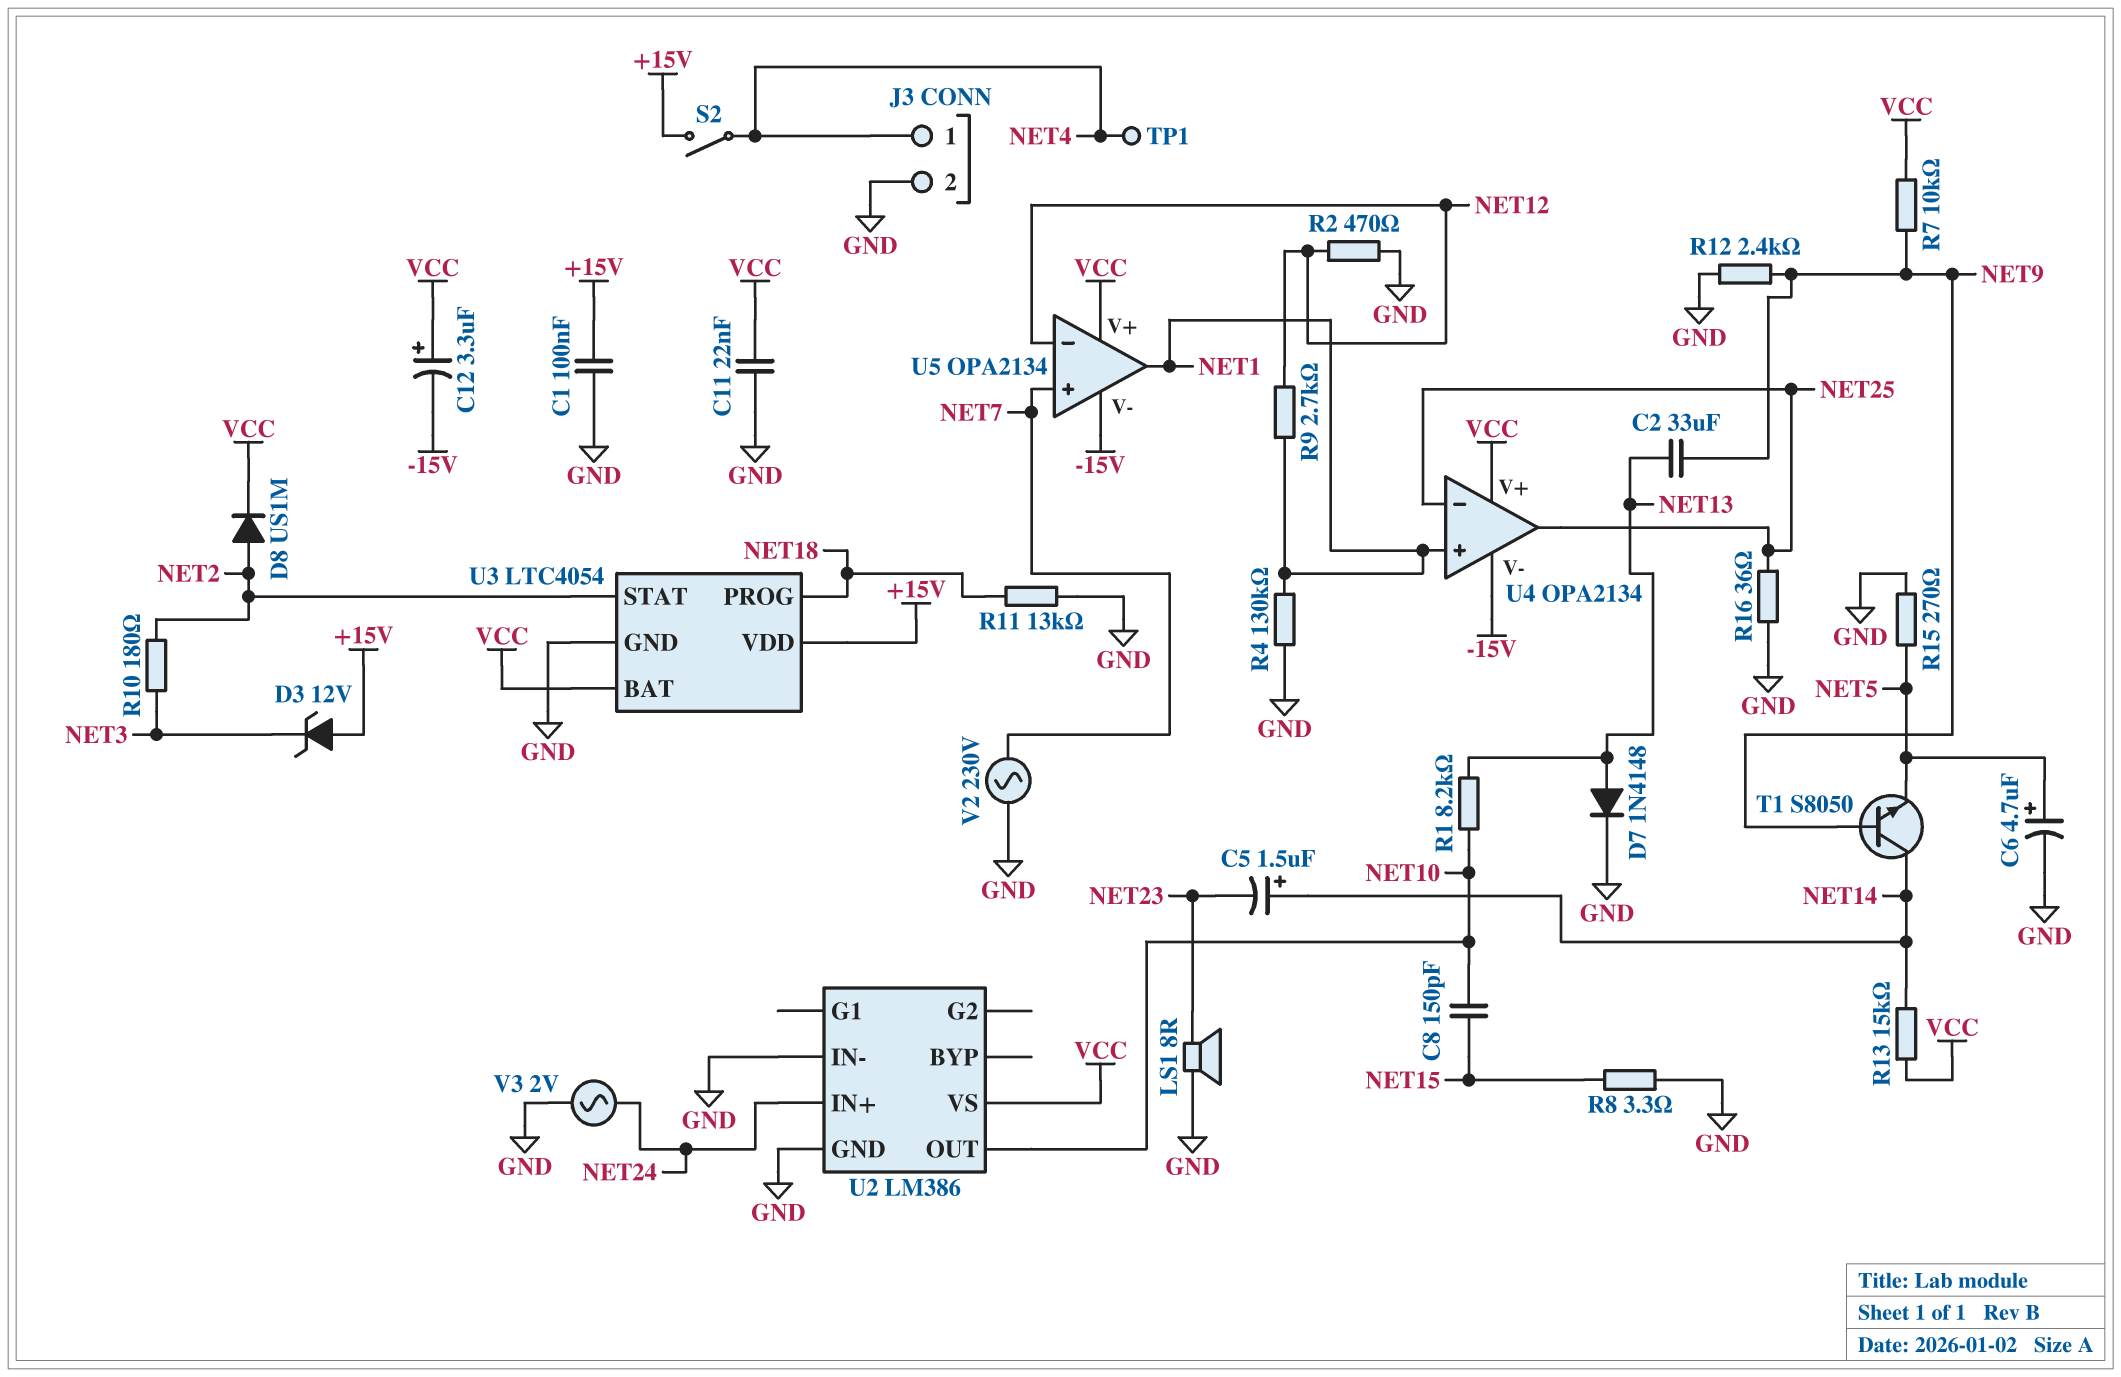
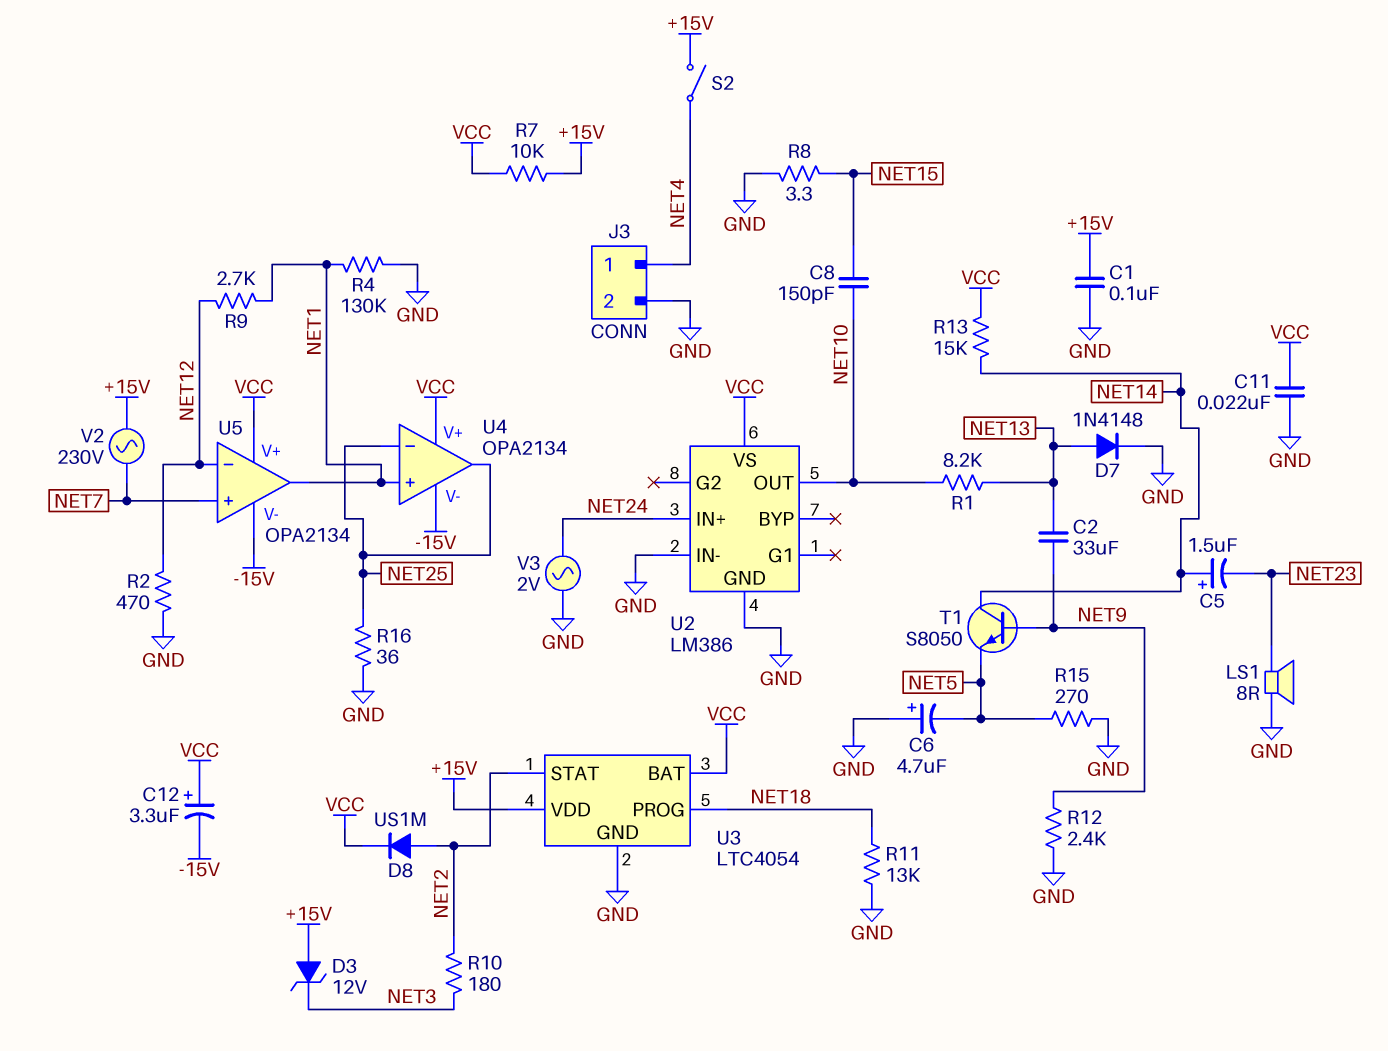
C6: 4.7uF (plus NET5, minus GND) -> 4.7uF (plus GND, minus NET5)
R7: 10k (NET9, VCC) -> 10k (+15V, VCC)
TP1: test point (NET4) -> none
V2: AC 230V (GND, NET7) -> AC 230V (+15V, NET7)

